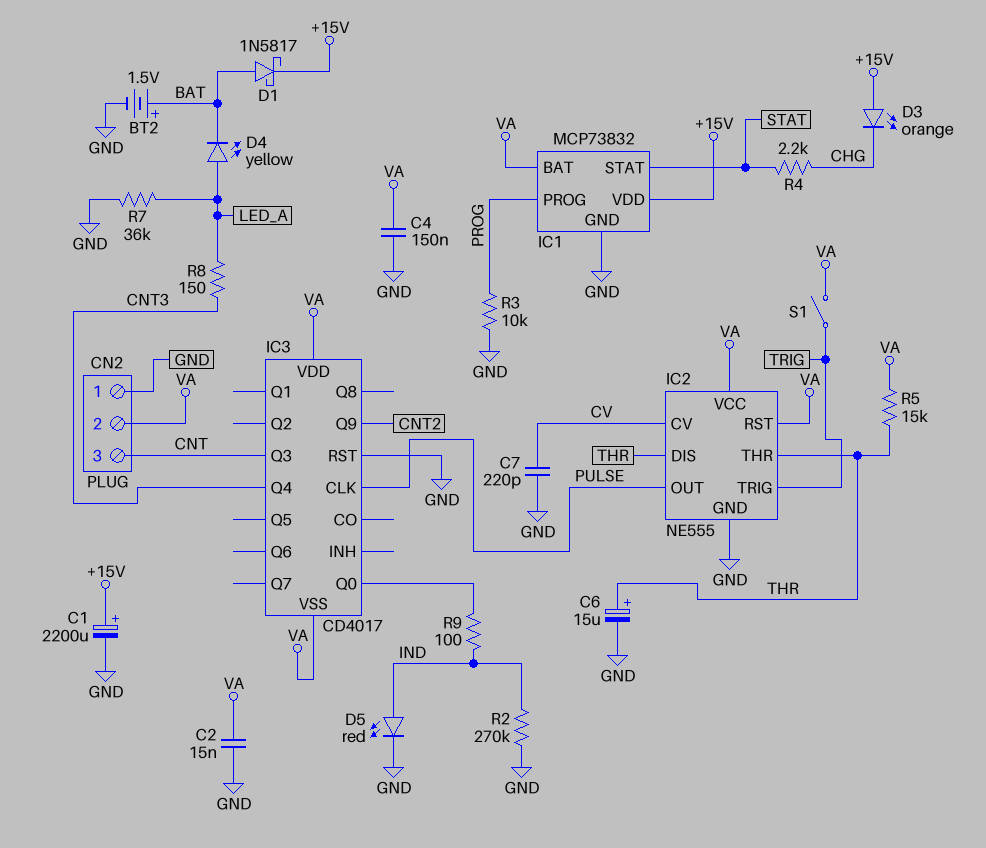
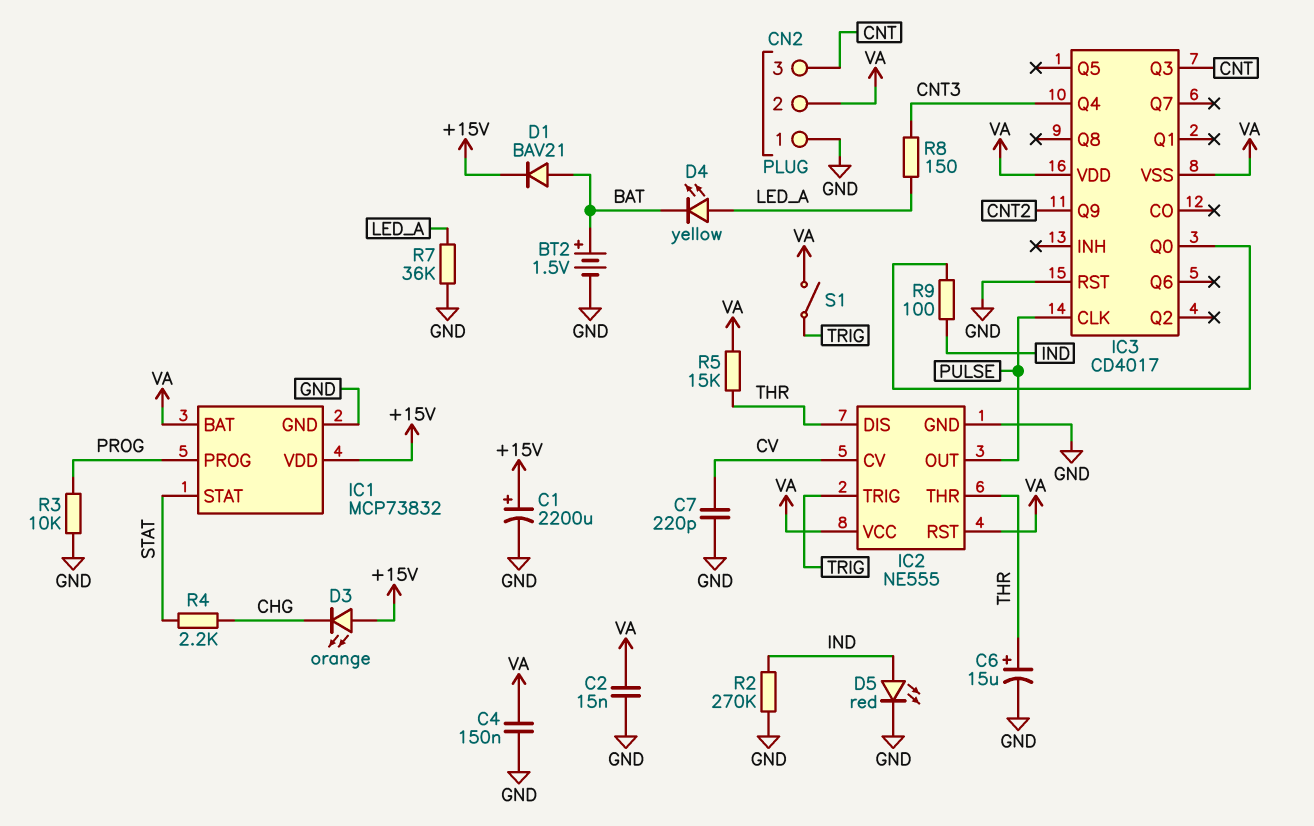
D1: schottky 1N5817 (A BAT, K +15V) -> diode BAV21 (A BAT, K +15V)

